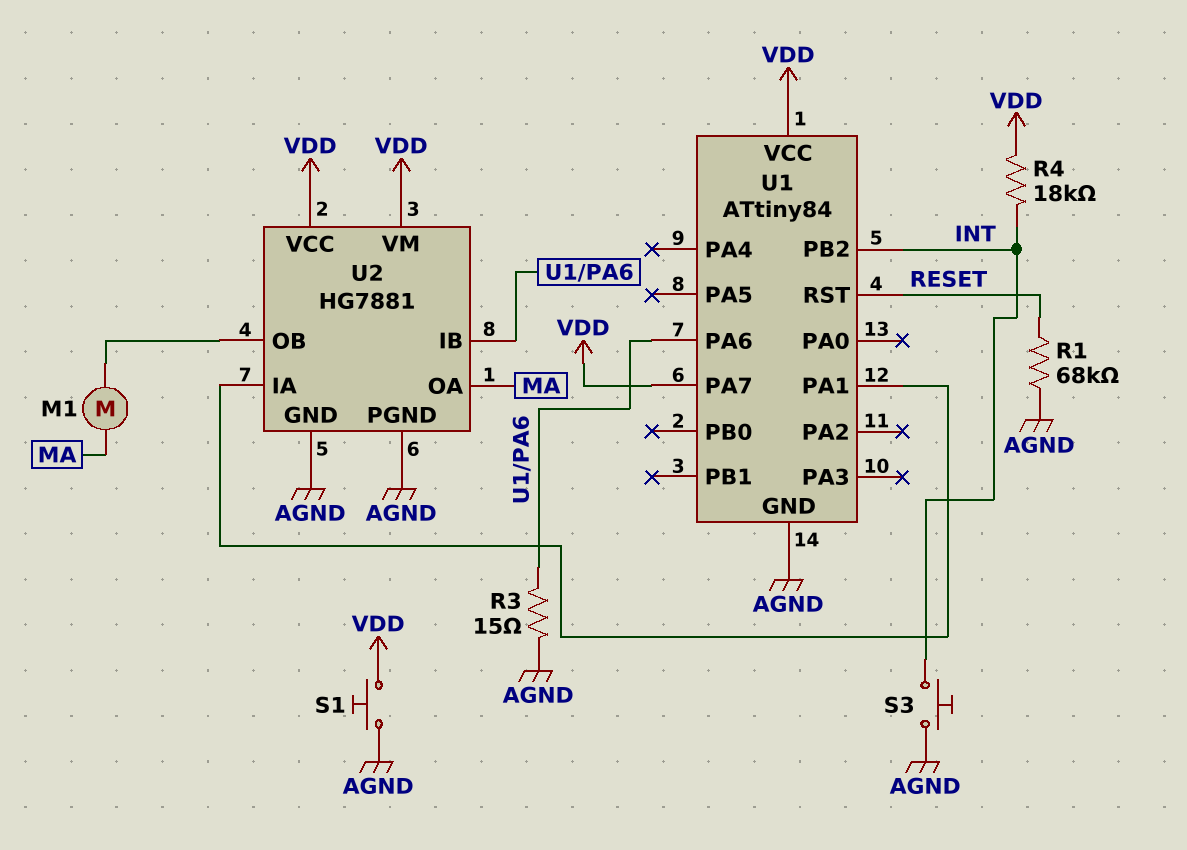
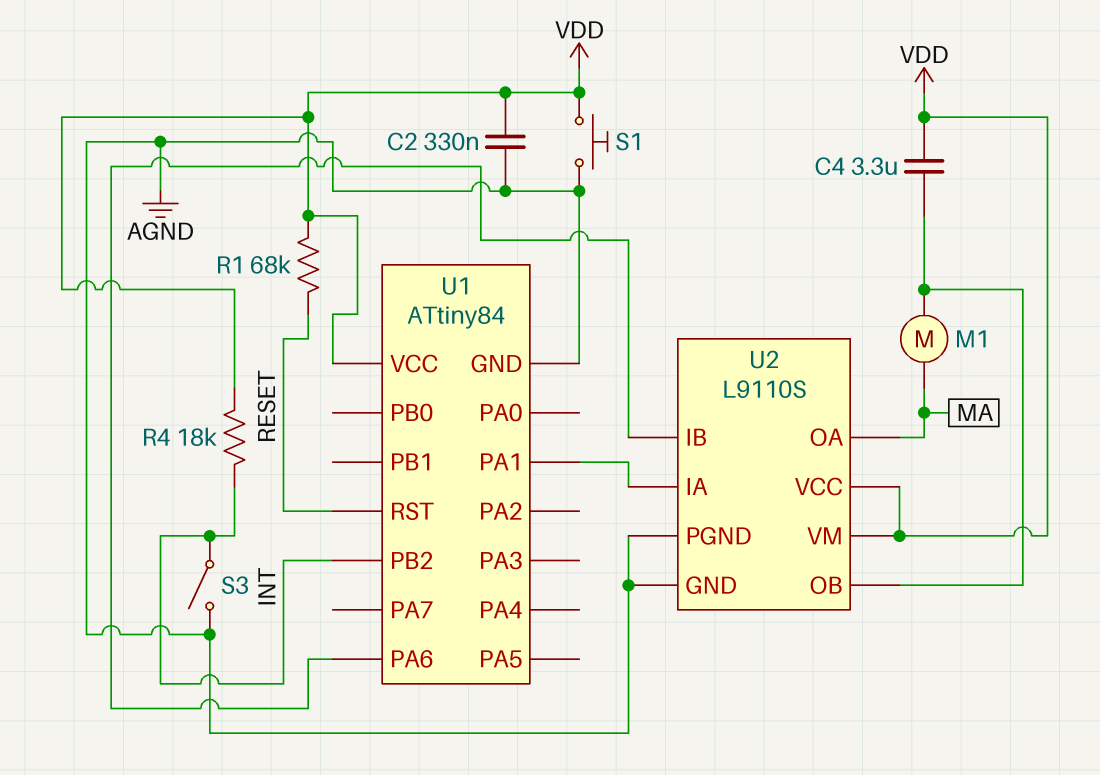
C2: none -> 330nF (AGND, VDD)
C4: none -> 3.3uF (U2/OB, VDD)
R1: 68k (AGND, RESET) -> 68k (RESET, VDD)
R3: 15 (AGND, U1/PA6) -> none
S3: button (AGND, INT) -> switch (AGND, INT)
U1 pin PA7: VDD -> none
U2: HG7881 -> L9110S

